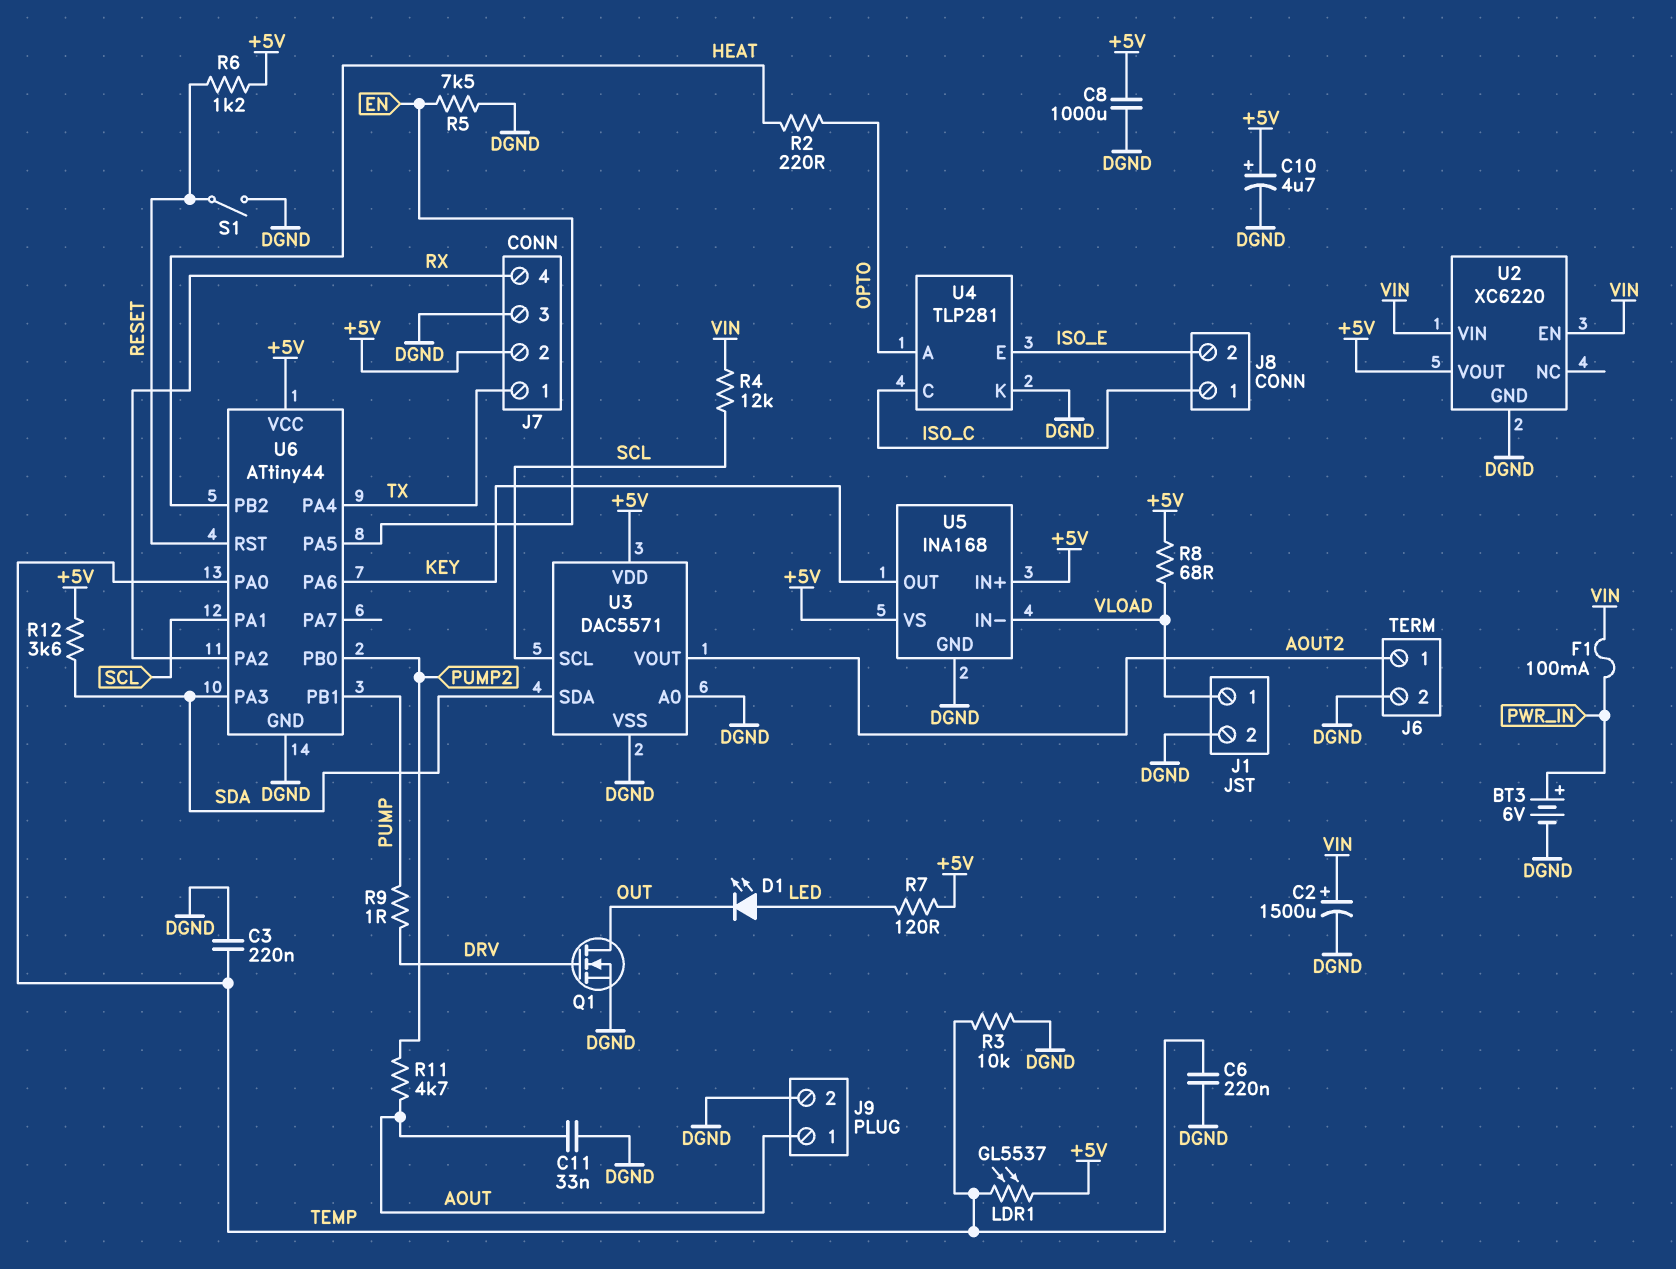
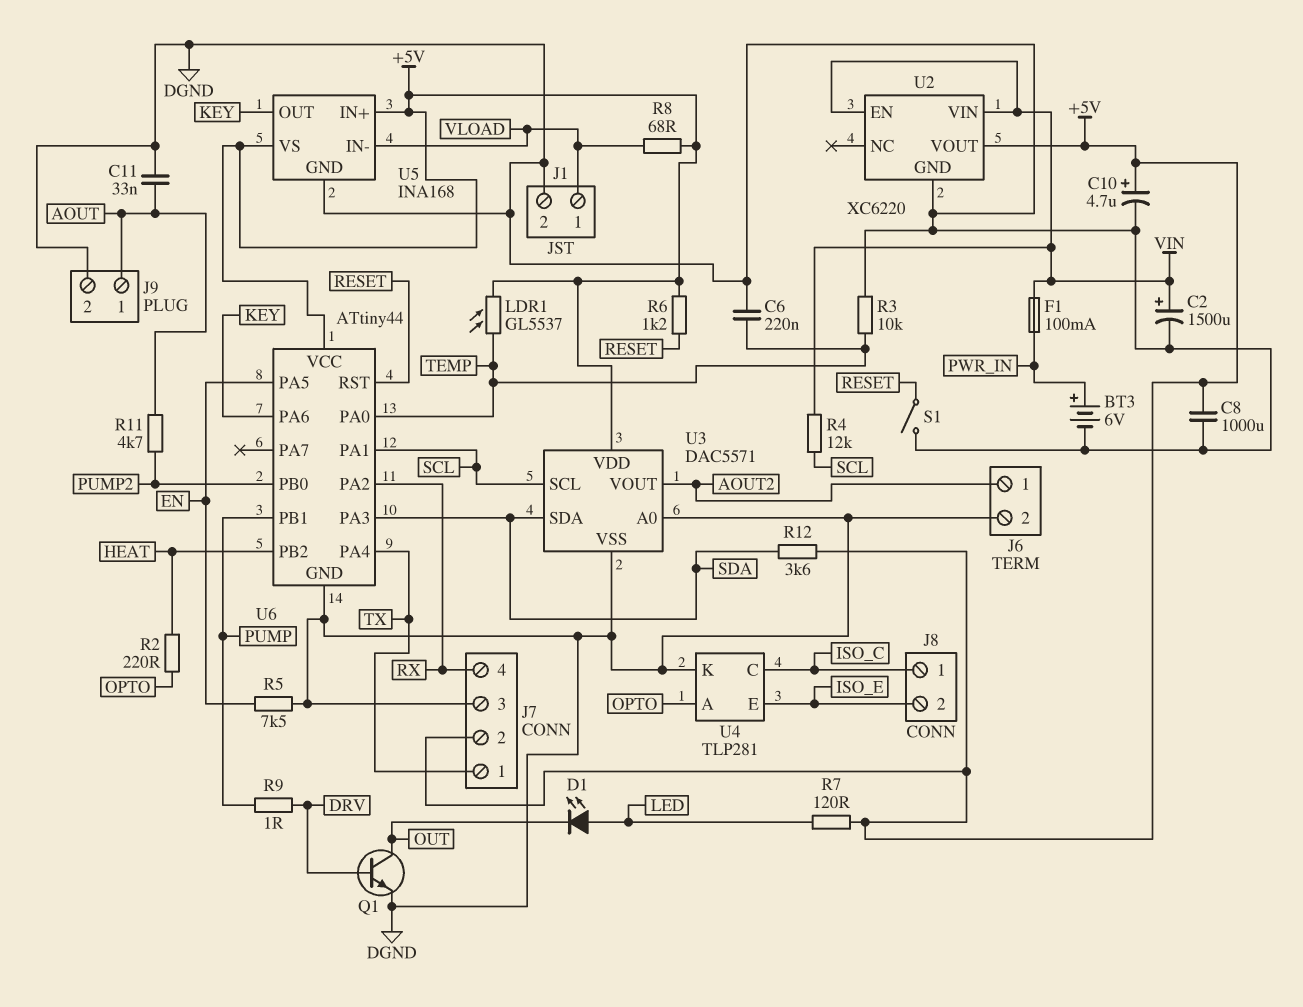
C3: 220nF (DGND, TEMP) -> none
Q1: NMOS (G DRV, D OUT, S DGND) -> NPN (B DRV, C OUT, E DGND)

